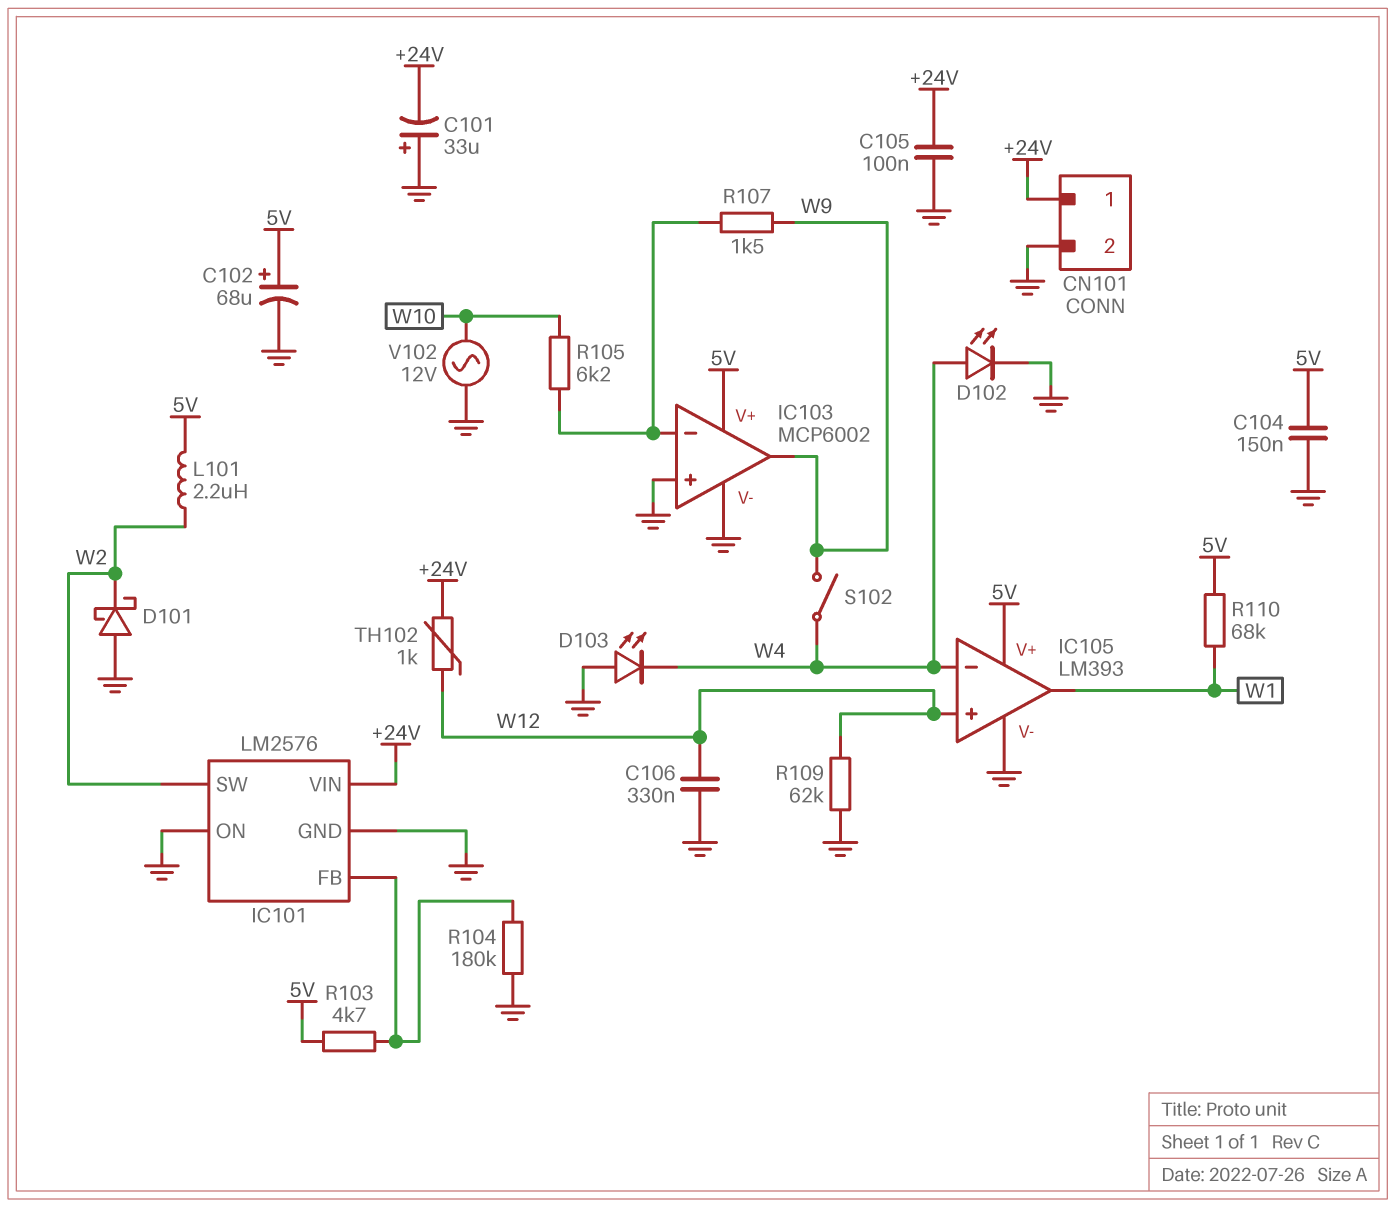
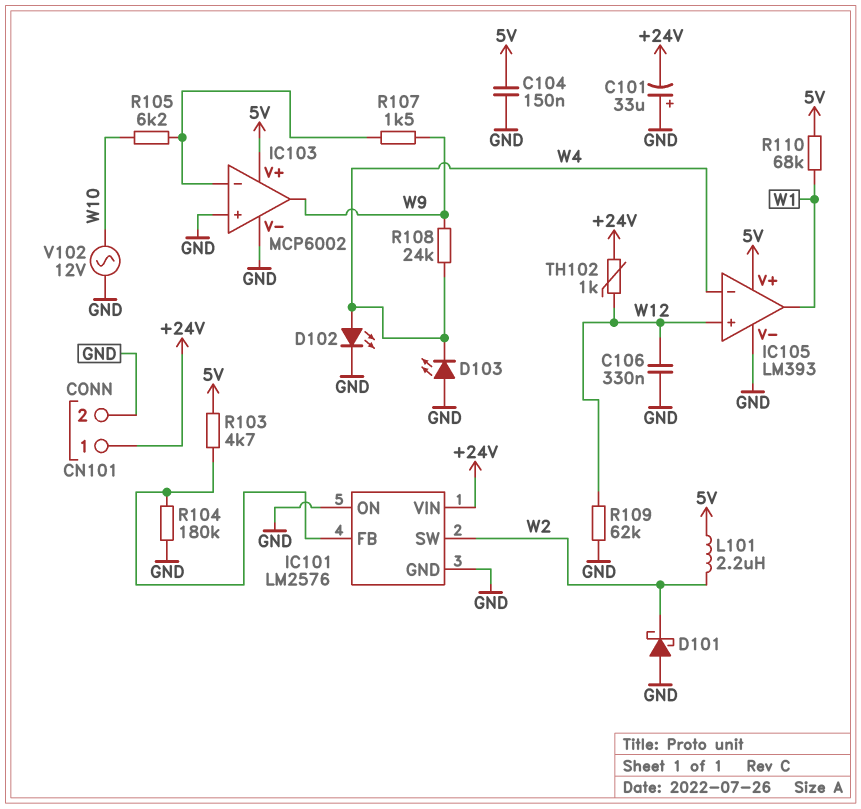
C102: 68uF (plus 5V, minus GND) -> none
C105: 100nF (+24V, GND) -> none
R108: none -> 24k (W4, W9)
S102: switch (W4, W9) -> none

